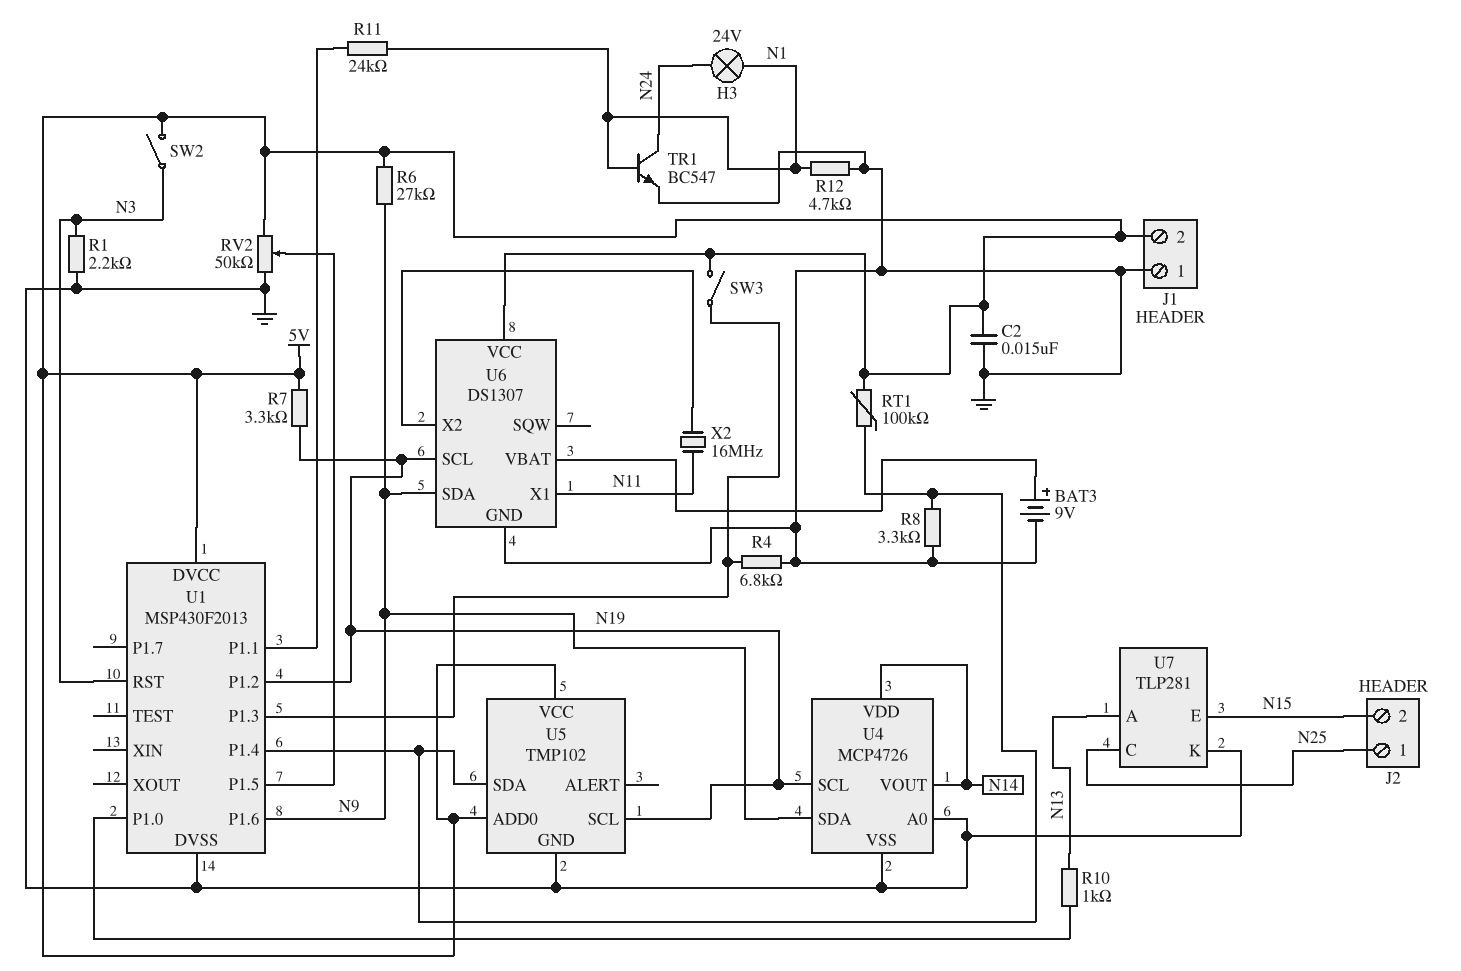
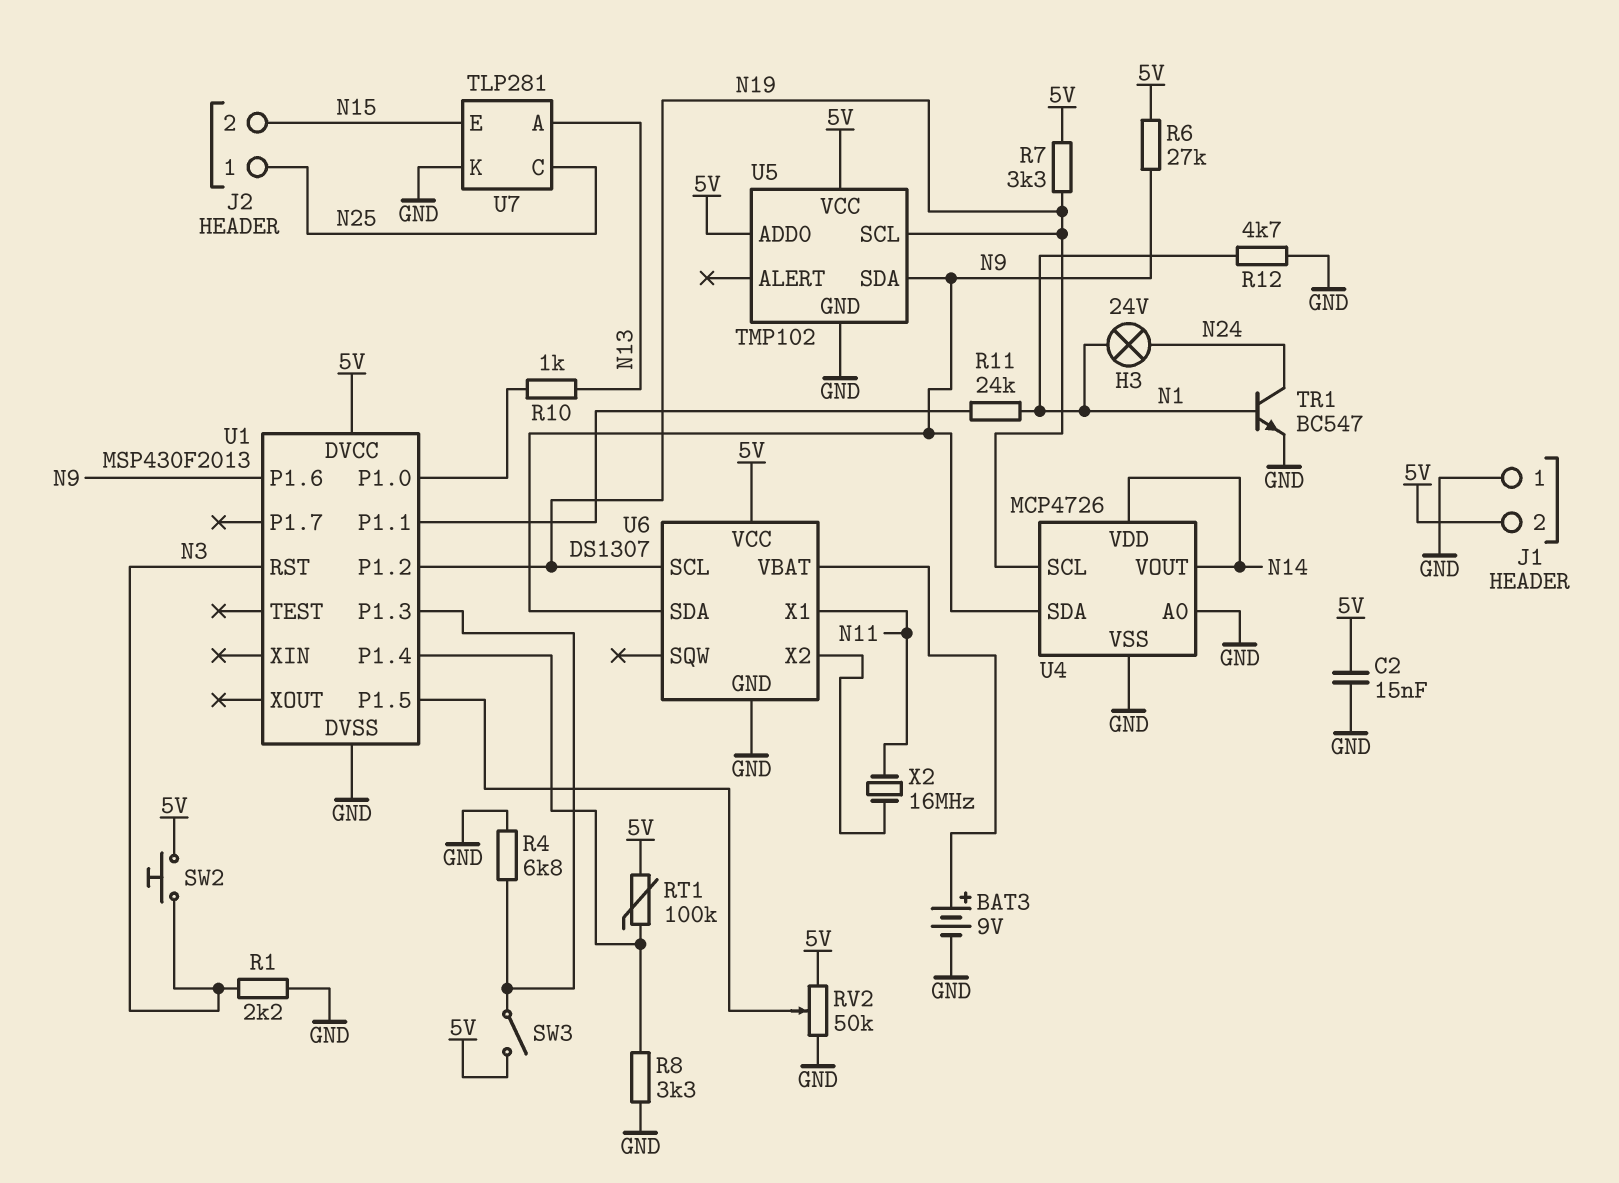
SW2: switch (5V, N3) -> button (5V, N3)
U5 pin SDA: U1/P1.4 -> N9

